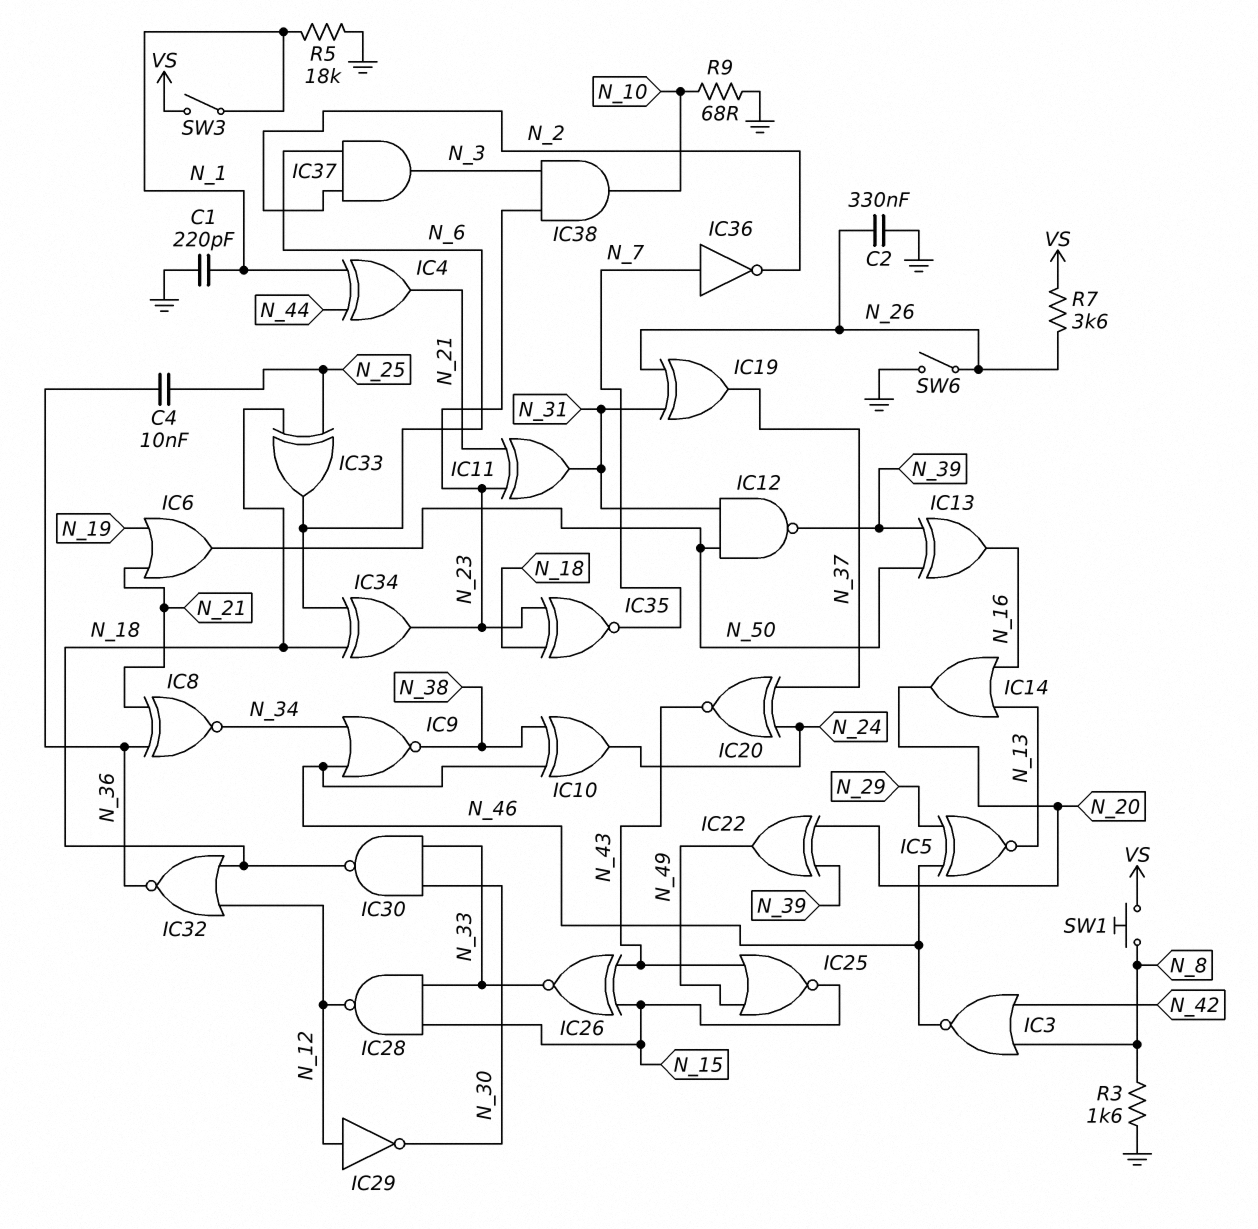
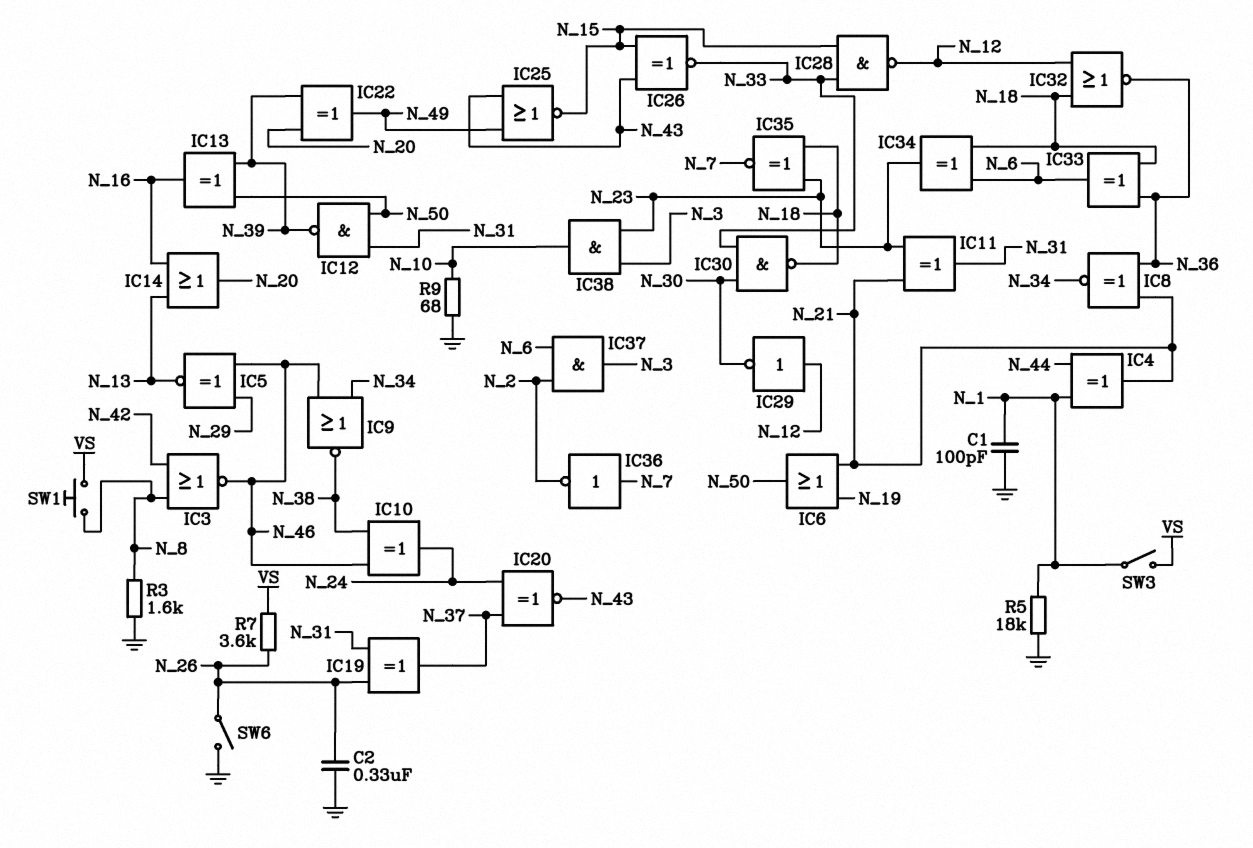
C1: 220pF (GND, N_1) -> 100pF (GND, N_1)
C4: 10nF (N_25, N_36) -> none
IC33: XOR (in N_18, in N_25, out N_6) -> XOR (in N_18, in N_36, out N_6)

